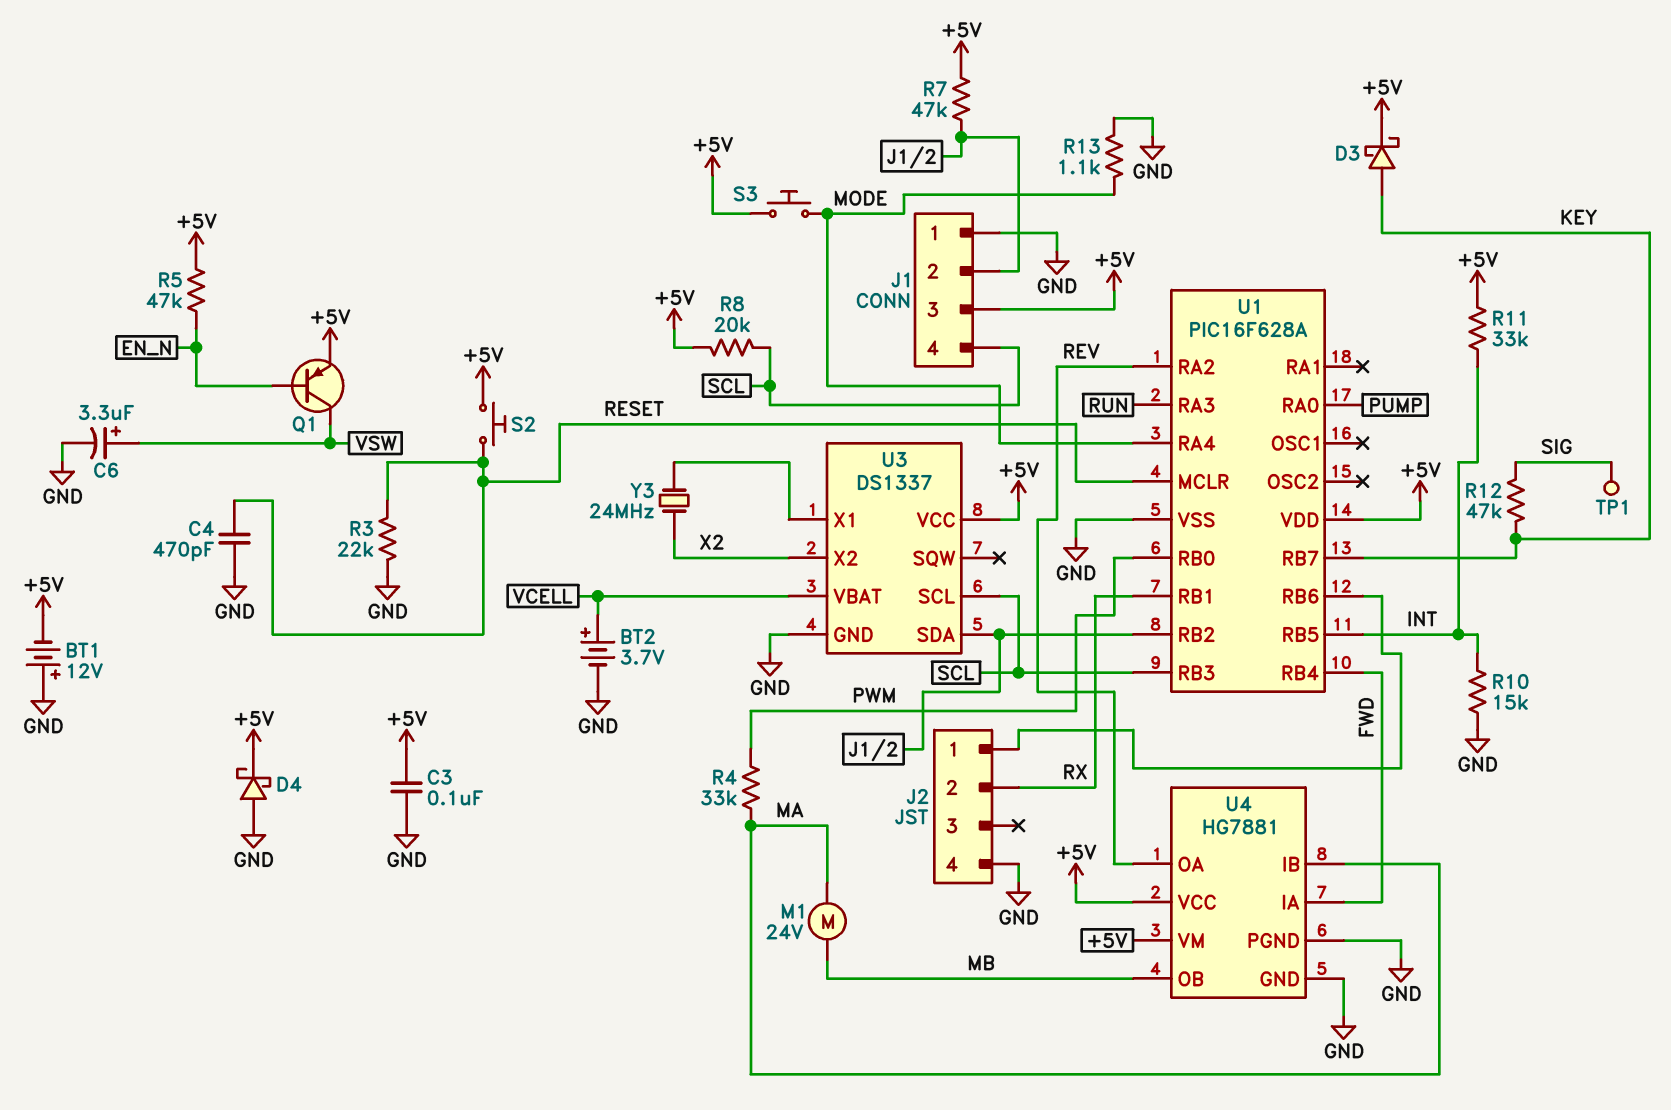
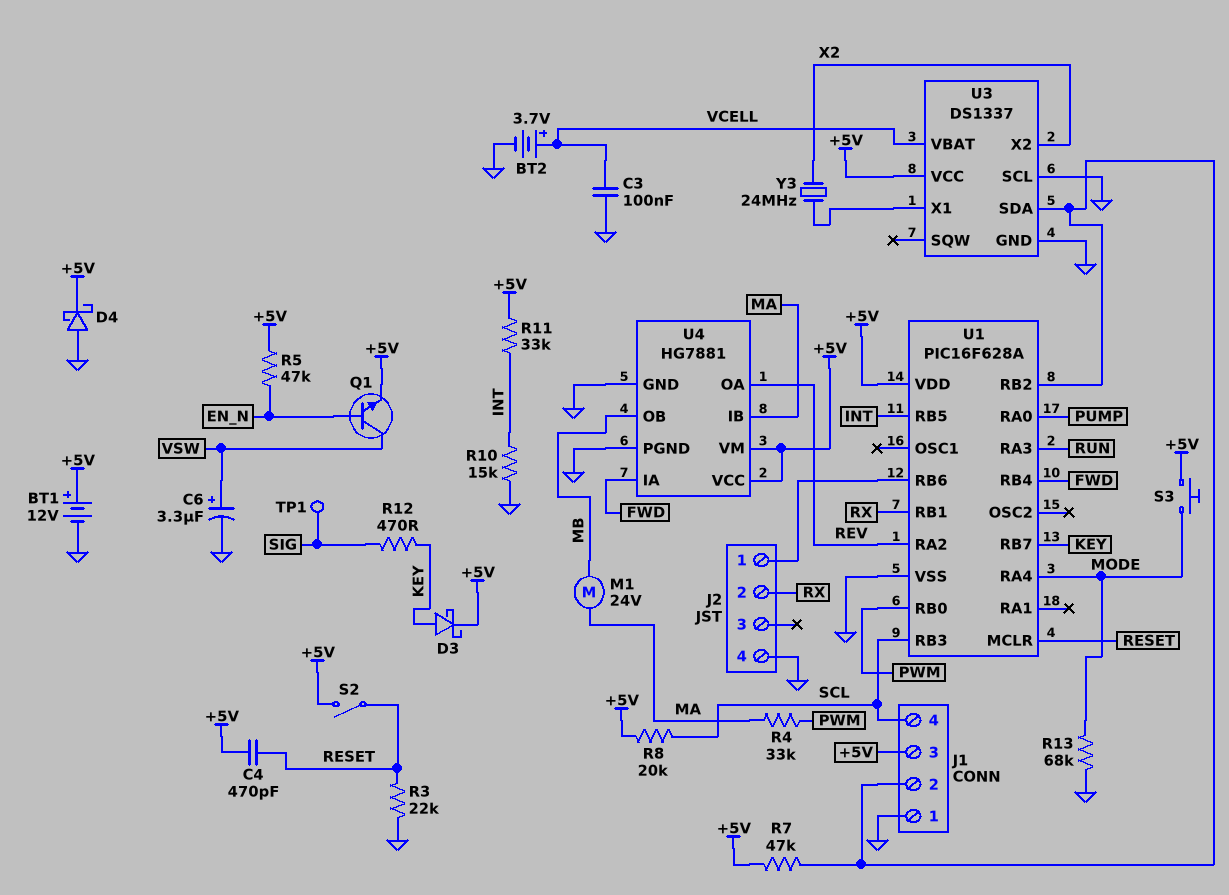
BT1: 12V (plus GND, minus +5V) -> 12V (plus +5V, minus GND)
C3: 100nF (+5V, GND) -> 100nF (GND, VCELL)
C4: 470pF (GND, RESET) -> 470pF (+5V, RESET)
Q1: PNP (B EN_N, C VSW, E +5V) -> NPN (B EN_N, C VSW, E +5V)
R12: 47k (KEY, SIG) -> 470 (KEY, SIG)
R13: 1.1k (GND, MODE) -> 68k (GND, MODE)
S2: button (+5V, RESET) -> switch (+5V, RESET)
U3 pin SCL: SCL -> GND

